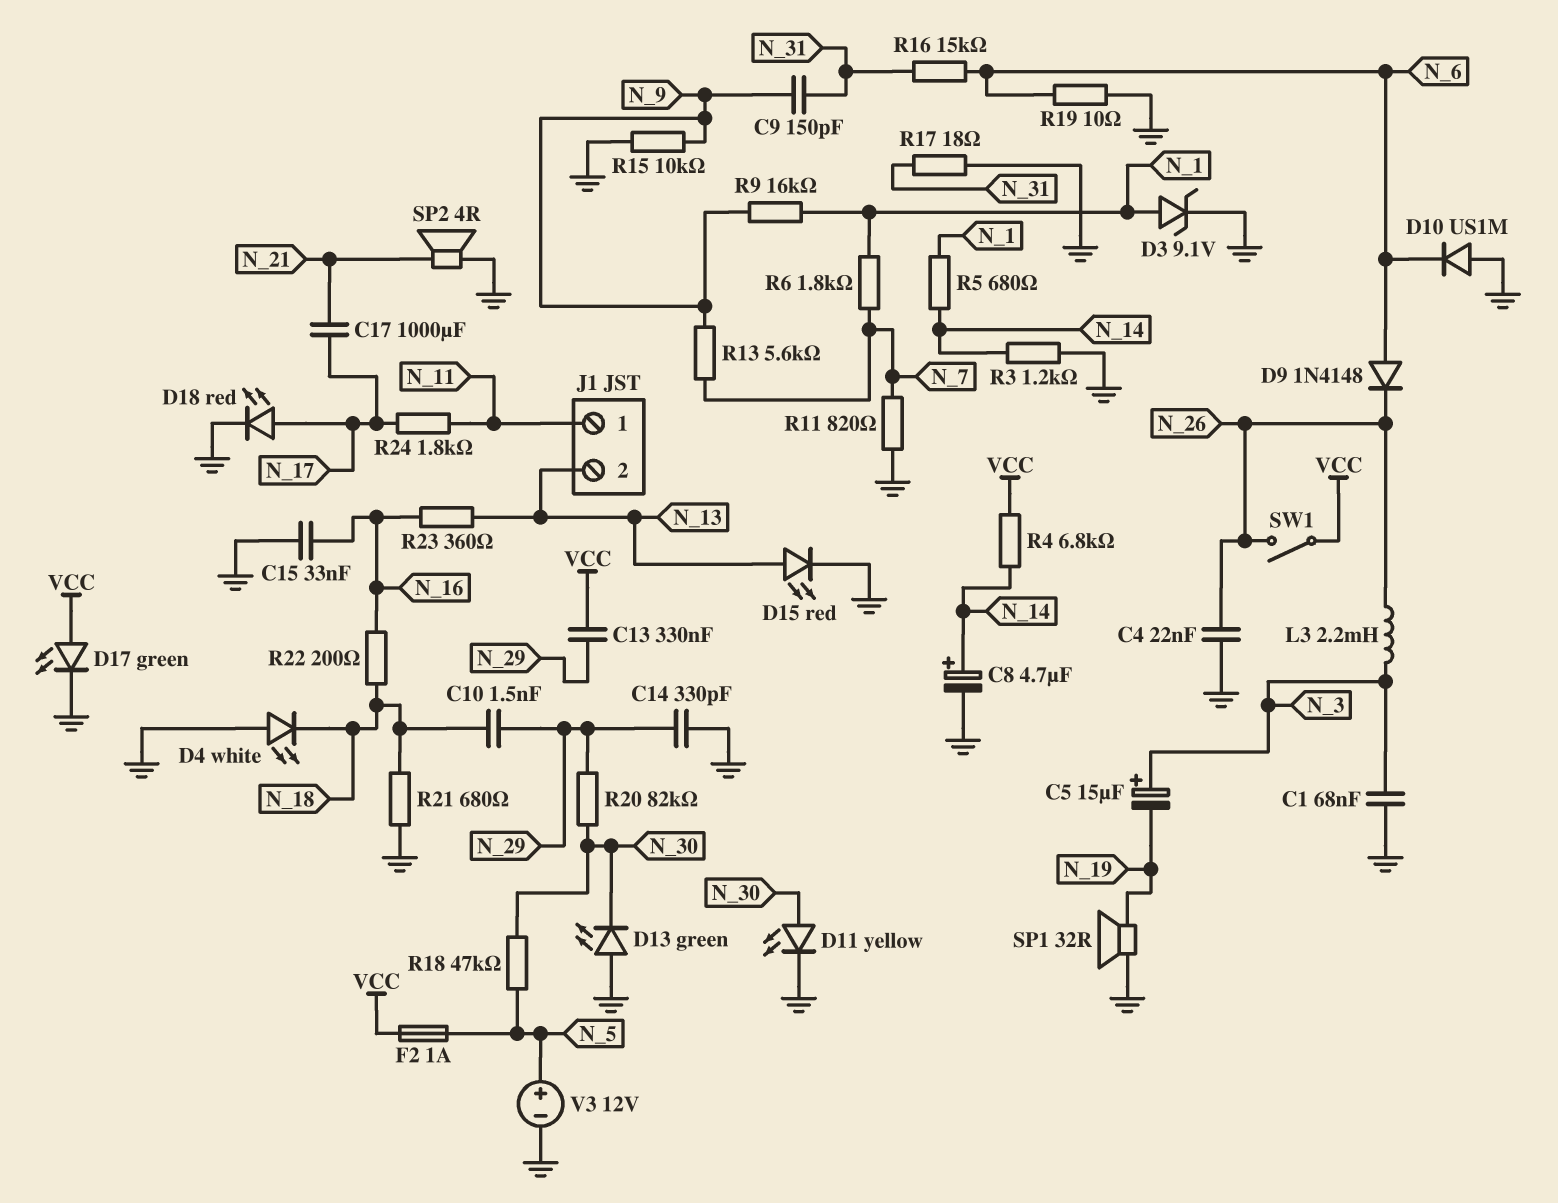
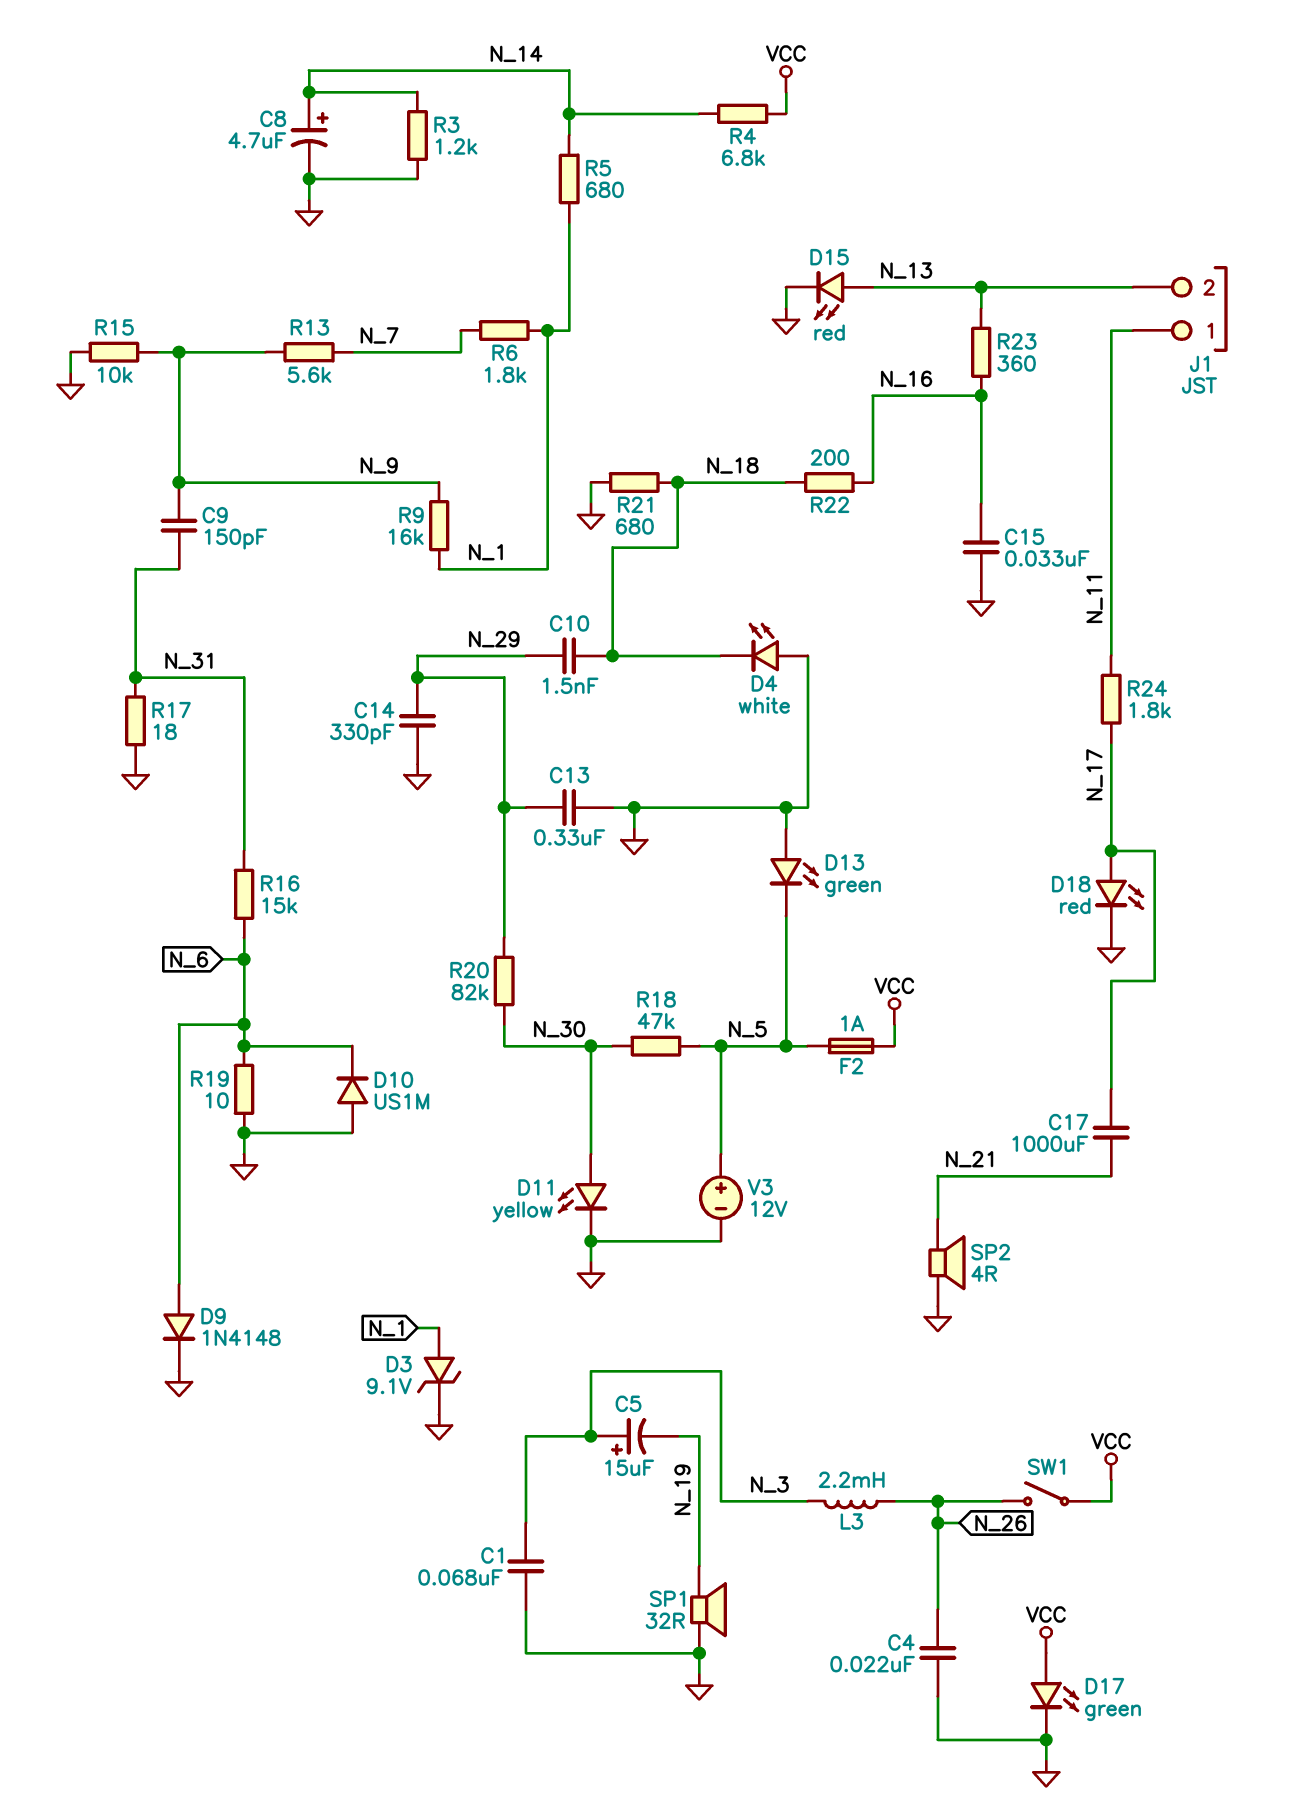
C13: 330nF (N_29, VCC) -> 330nF (GND, N_29)
D9: diode 1N4148 (A N_6, K N_26) -> diode 1N4148 (A N_6, K GND)
D13: LED green (A GND, K N_30) -> LED green (A GND, K N_5)
R11: 820 (GND, N_7) -> none

